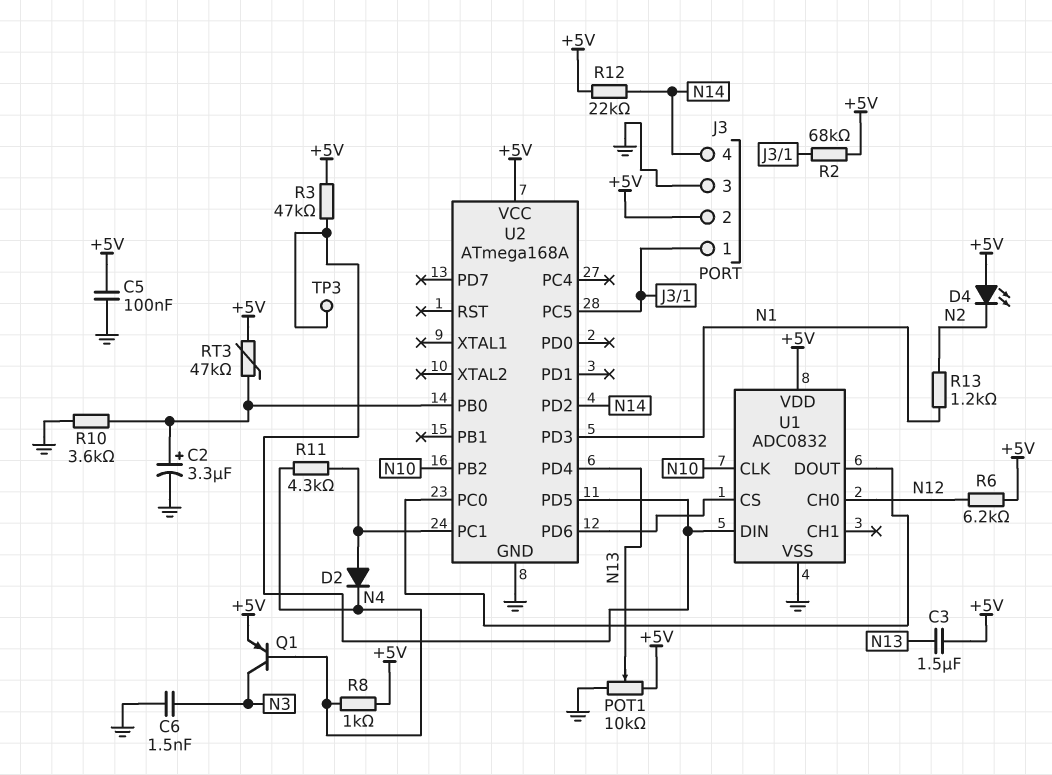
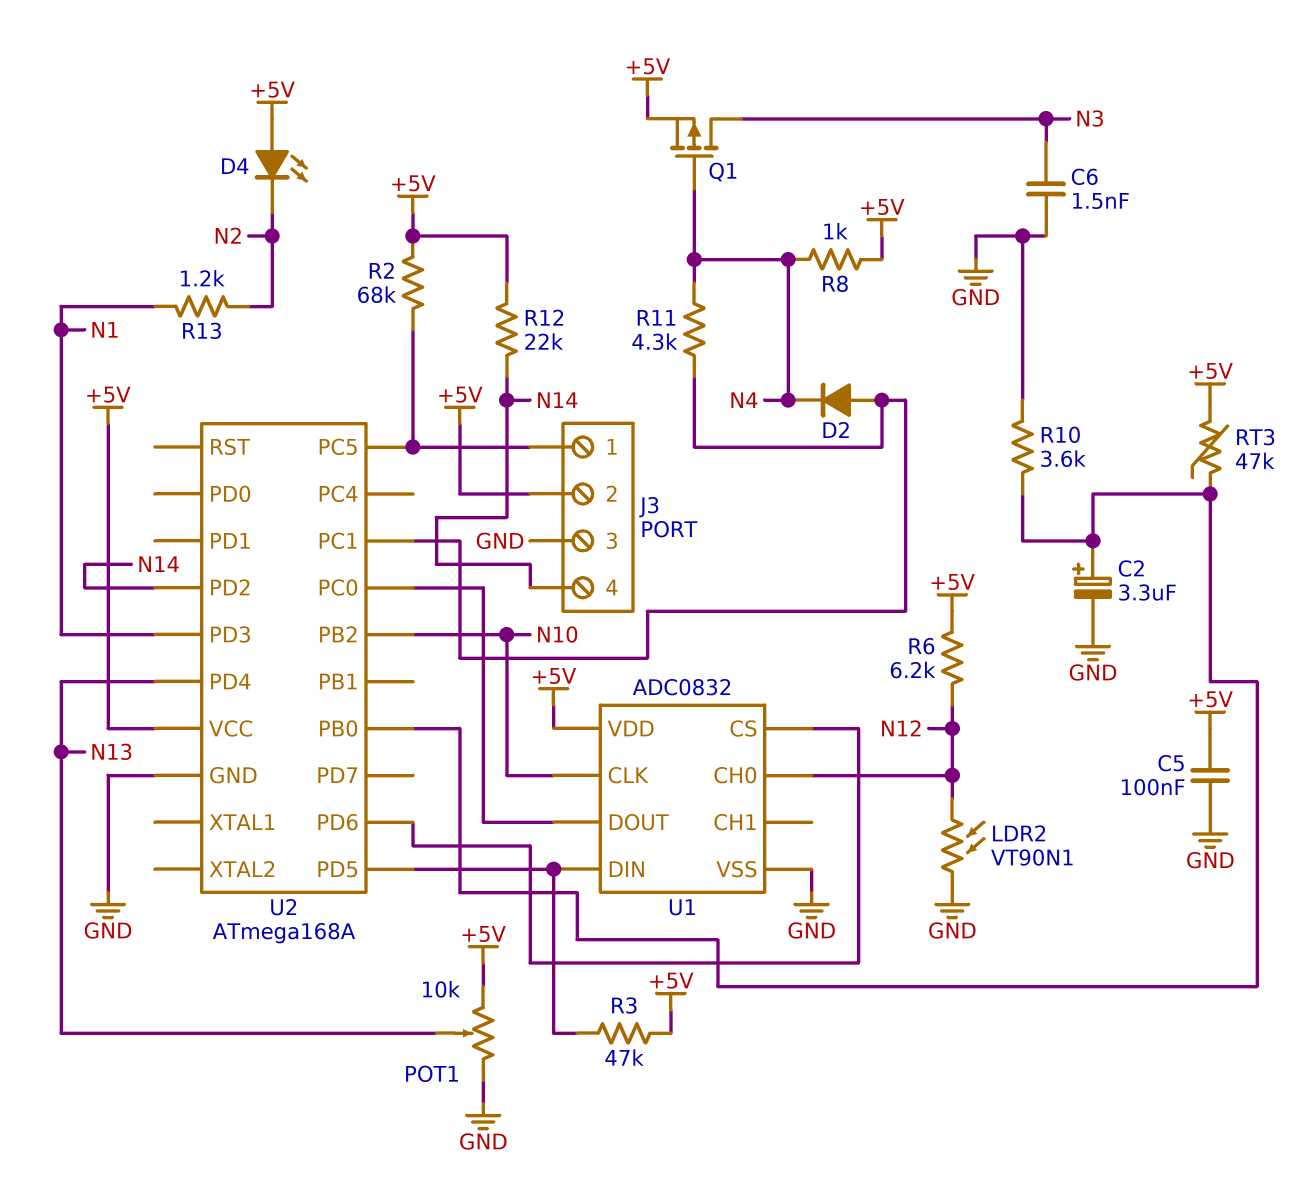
C3: 1.5uF (+5V, N13) -> none
LDR2: none -> VT90N1 (GND, N12)
Q1: PNP (B N4, C N3, E +5V) -> PMOS (G N4, D N3, S +5V)
TP3: test point (U1/DIN) -> none

